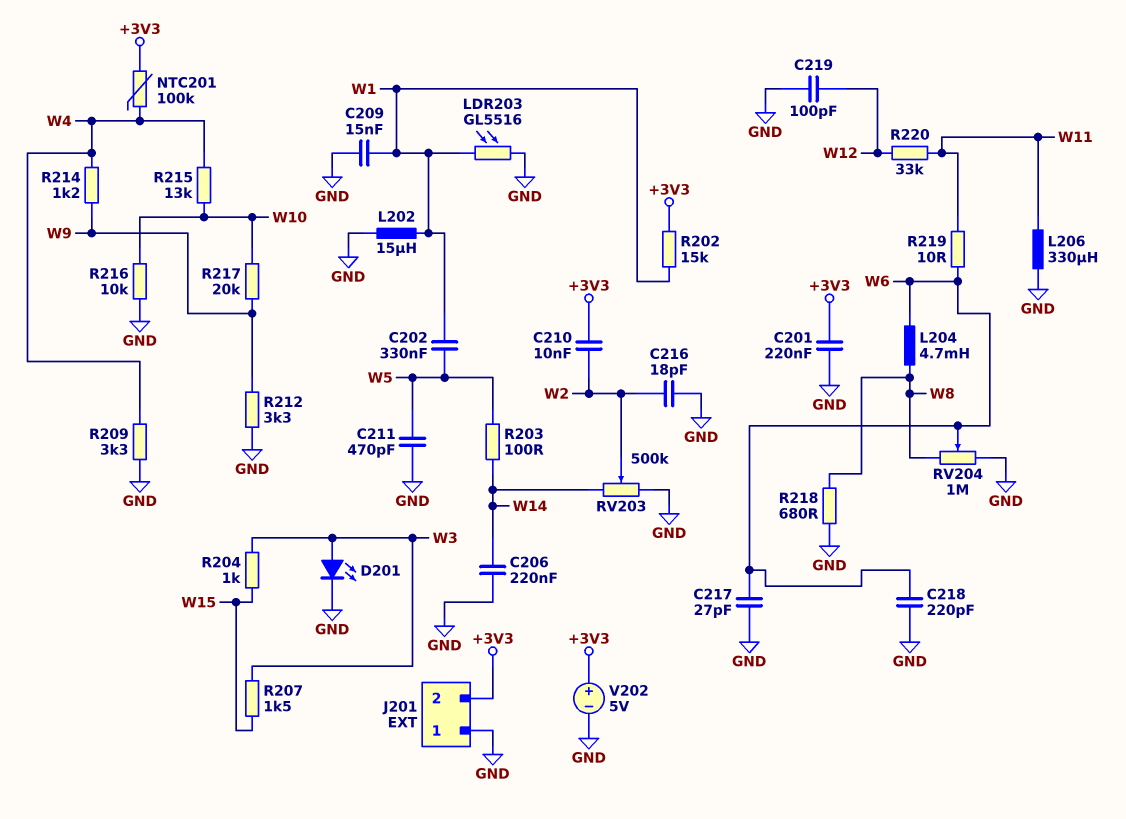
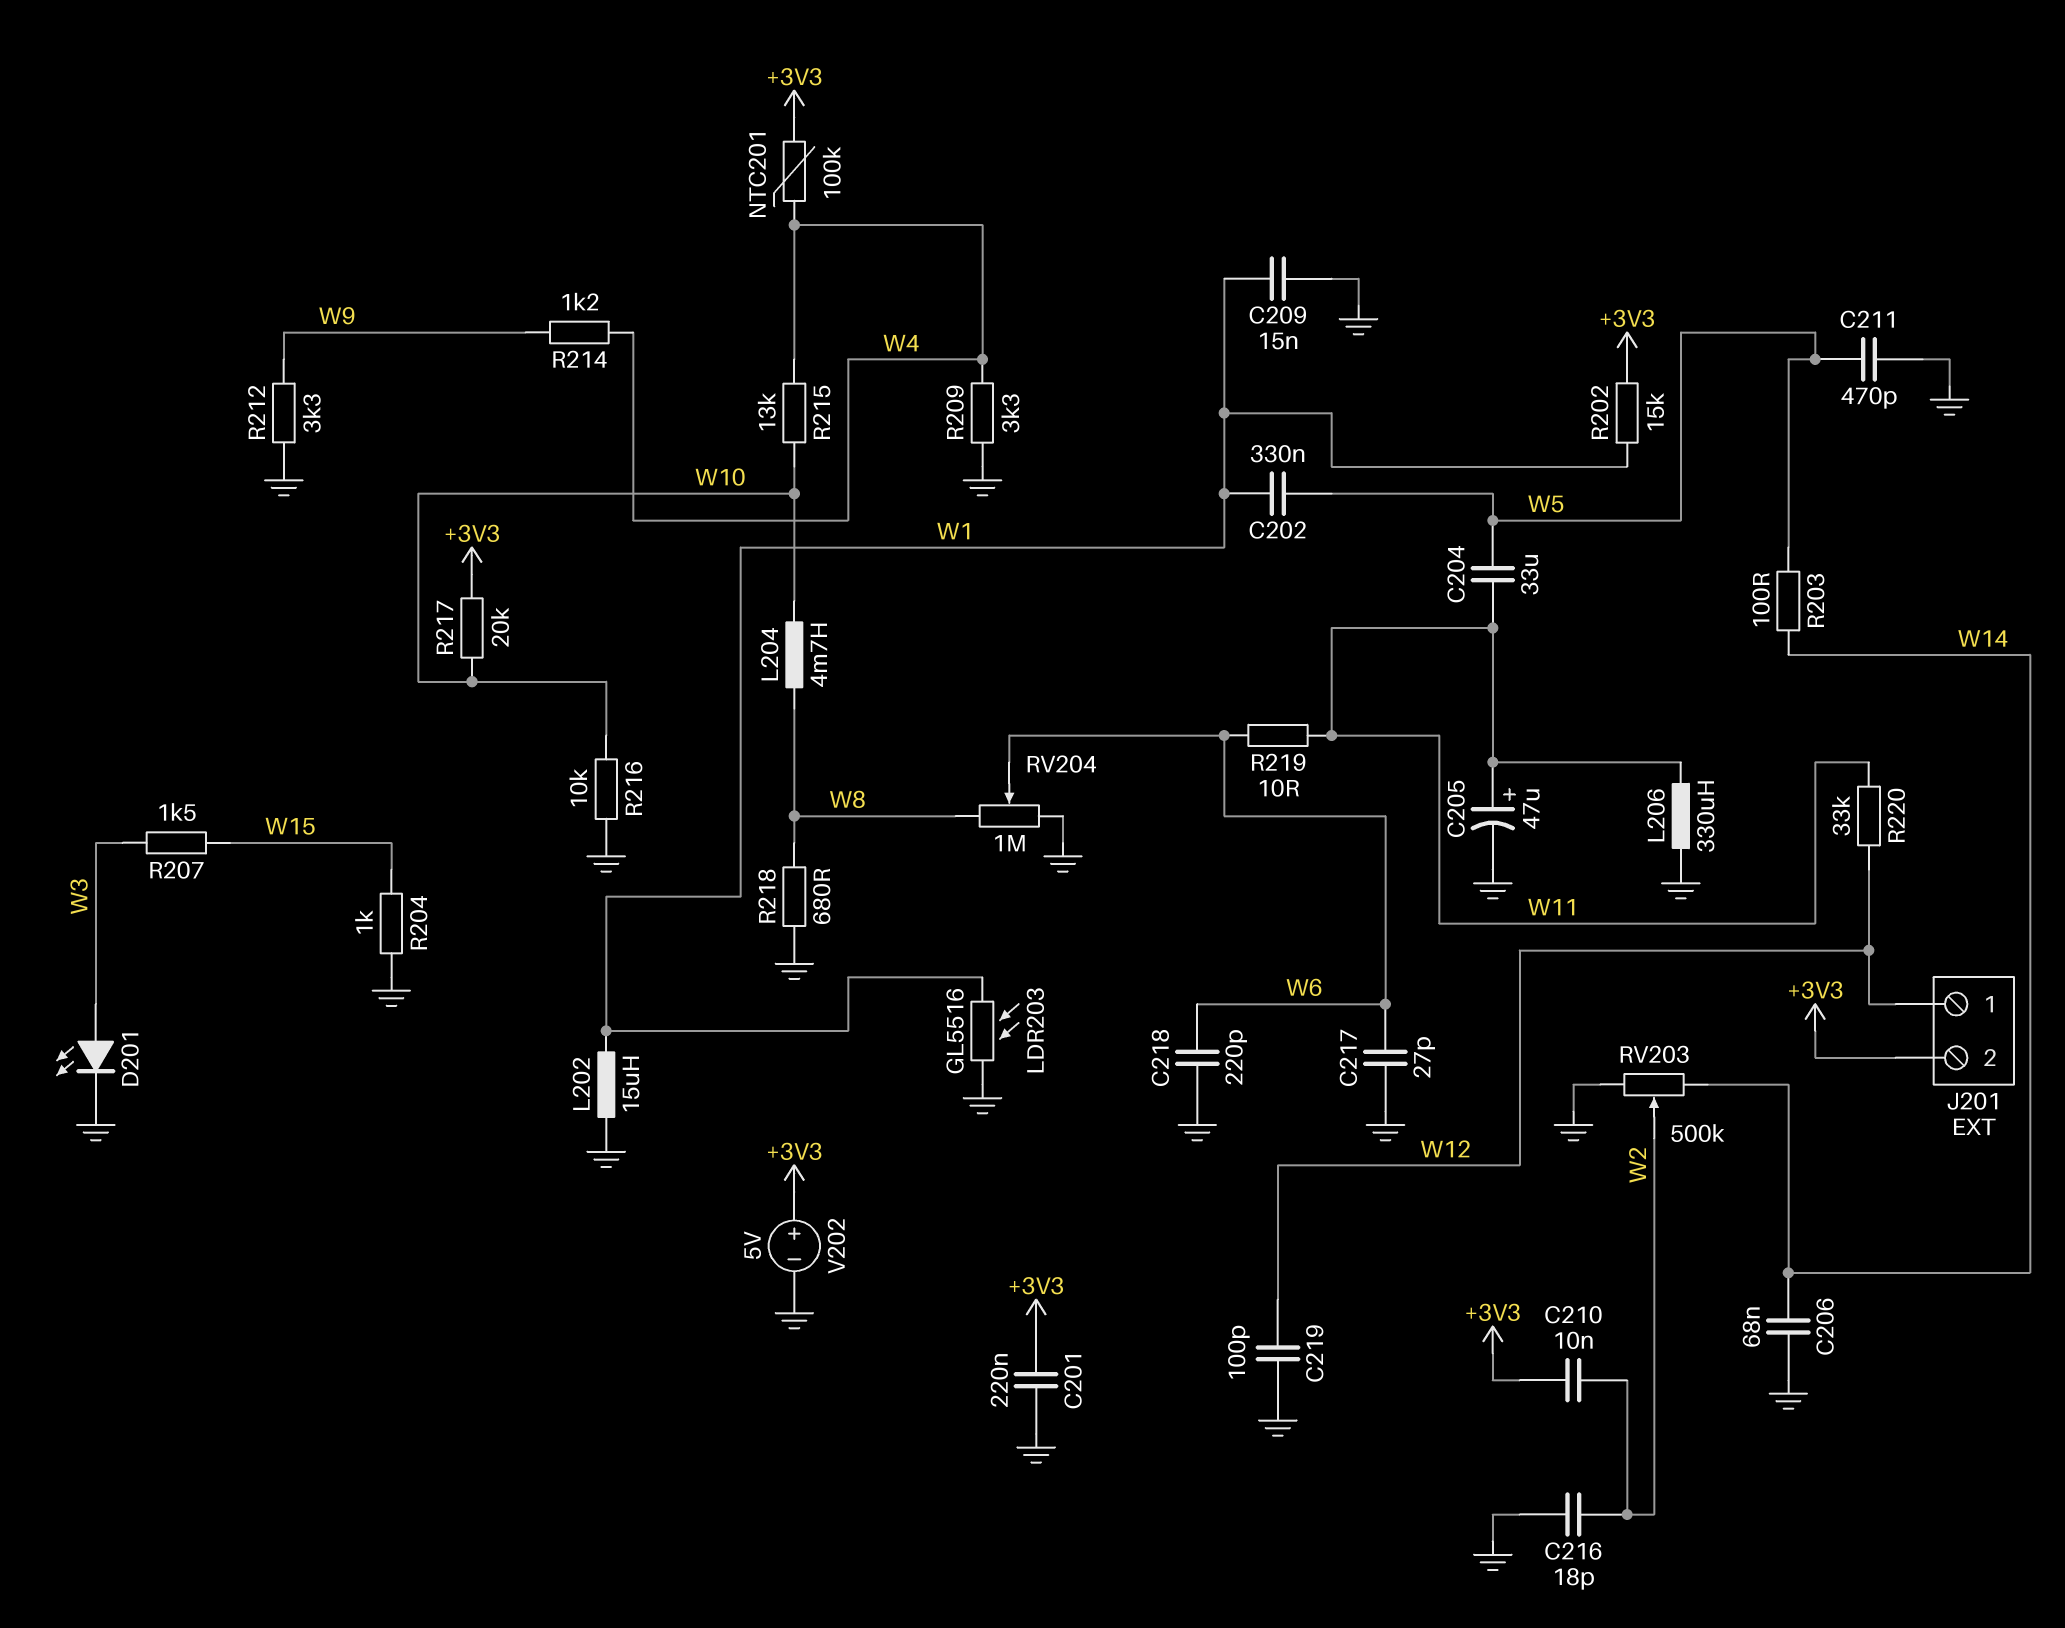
C204: none -> 33uF (W5, W11)
C205: none -> 47uF (plus W11, minus GND)
C206: 220nF (GND, W14) -> 68nF (GND, W14)
J201 pin 1: GND -> W12
L204: 4.7mH (W6, W8) -> 4.7mH (W8, W10)
R204: 1k (W3, W15) -> 1k (GND, W15)
R217: 20k (W9, W10) -> 20k (+3V3, W10)

